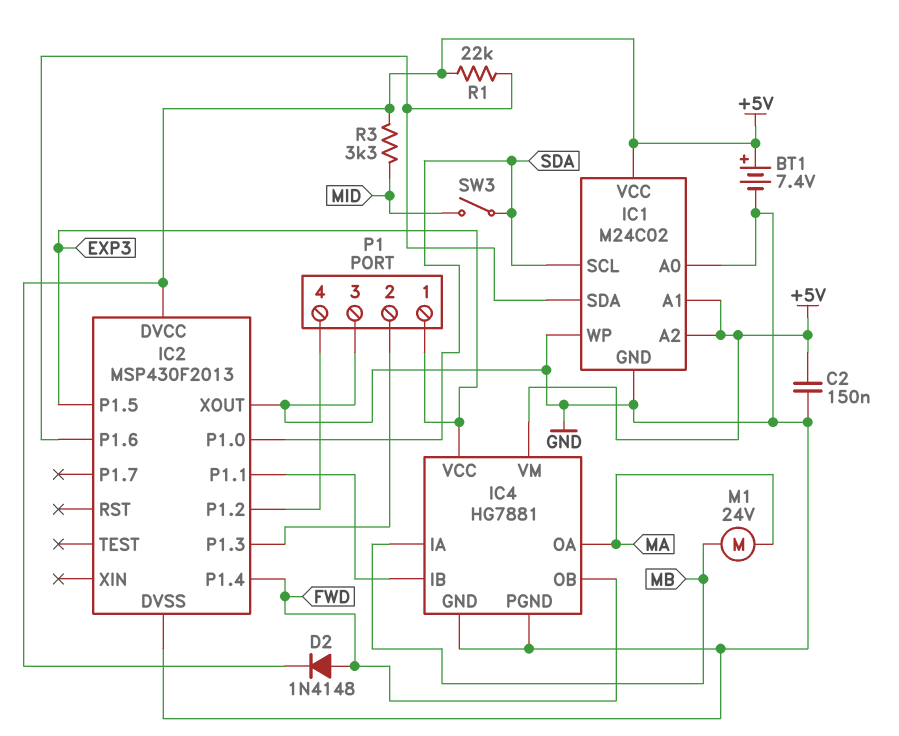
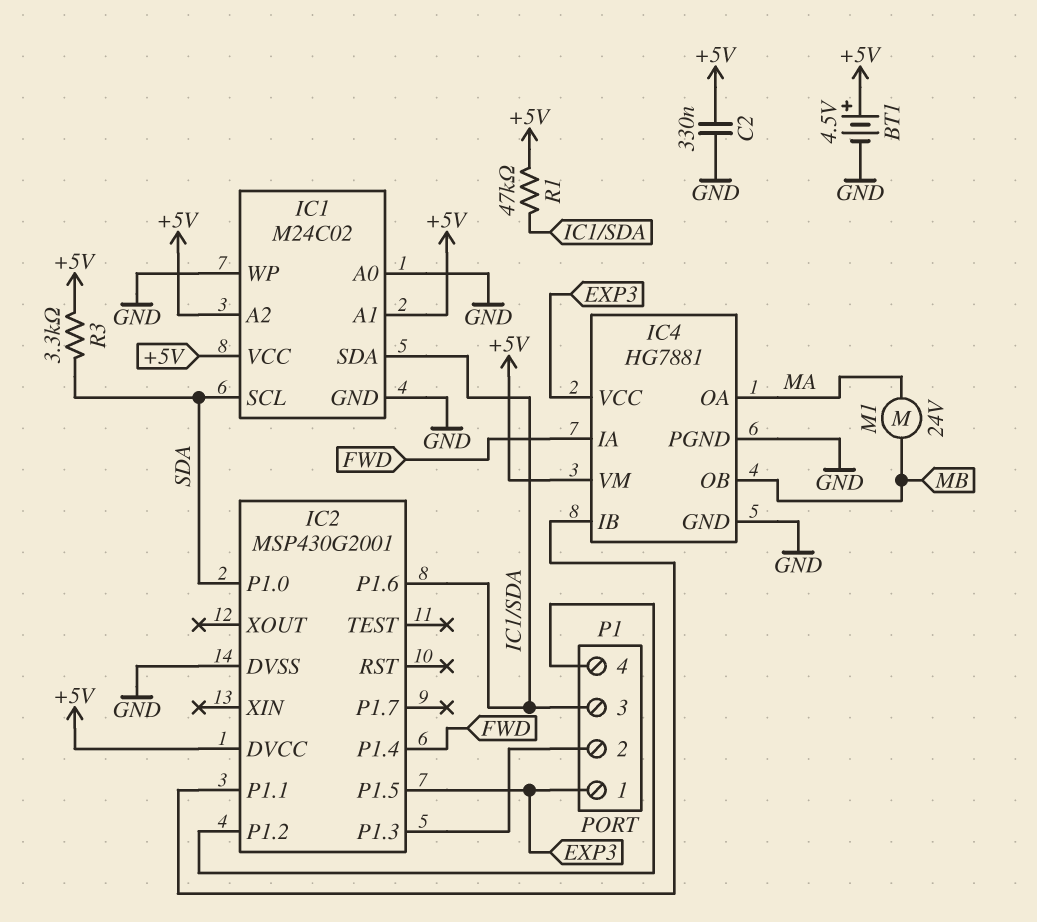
BT1: 7.4V (plus +5V, minus GND) -> 4.5V (plus +5V, minus GND)
C2: 150nF (+5V, GND) -> 330nF (+5V, GND)
D2: diode 1N4148 (A FWD, K +5V) -> none
IC2: MSP430F2013 -> MSP430G2001
IC2 pin XOUT: GND -> none
IC4 pin IA: MB -> FWD
IC4 pin OB: FWD -> MB
P1 pin 3: GND -> IC1/SDA
R1: 22k (+5V, IC1/SDA) -> 47k (+5V, IC1/SDA)
R3: 3.3k (+5V, MID) -> 3.3k (+5V, SDA)
SW3: switch (MID, SDA) -> none

